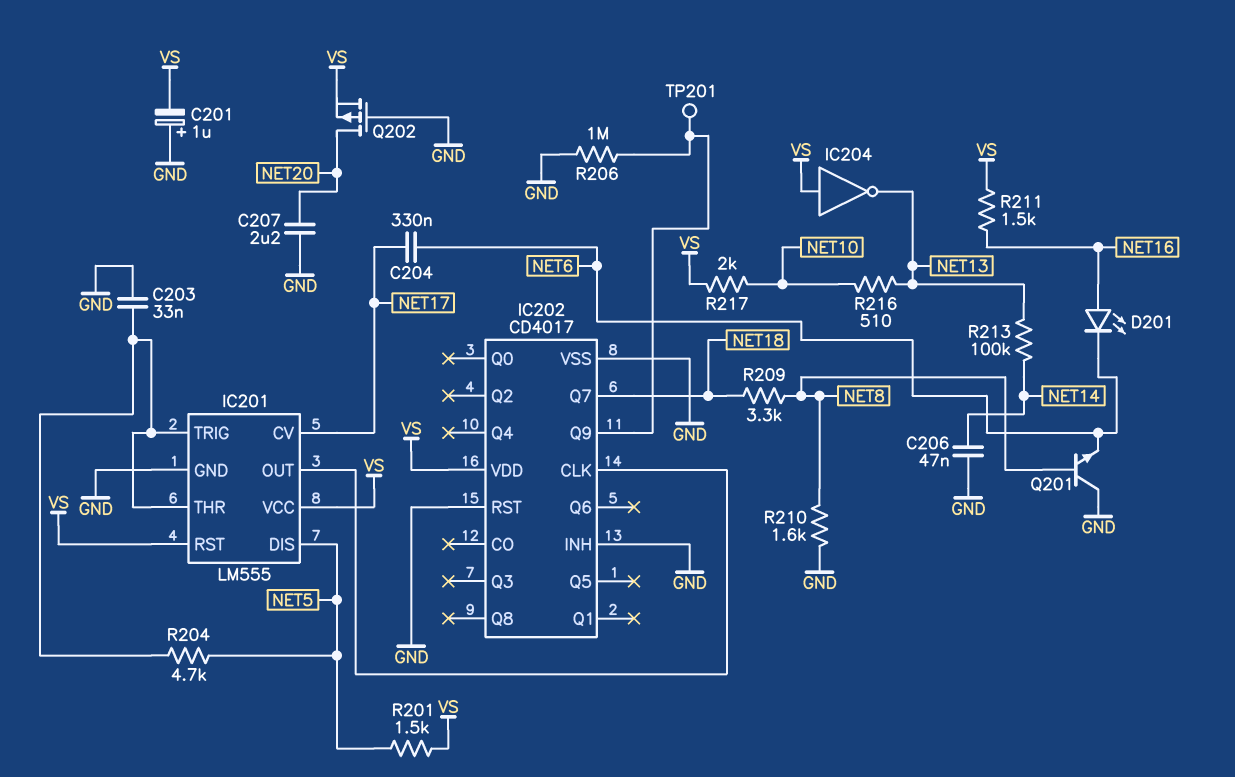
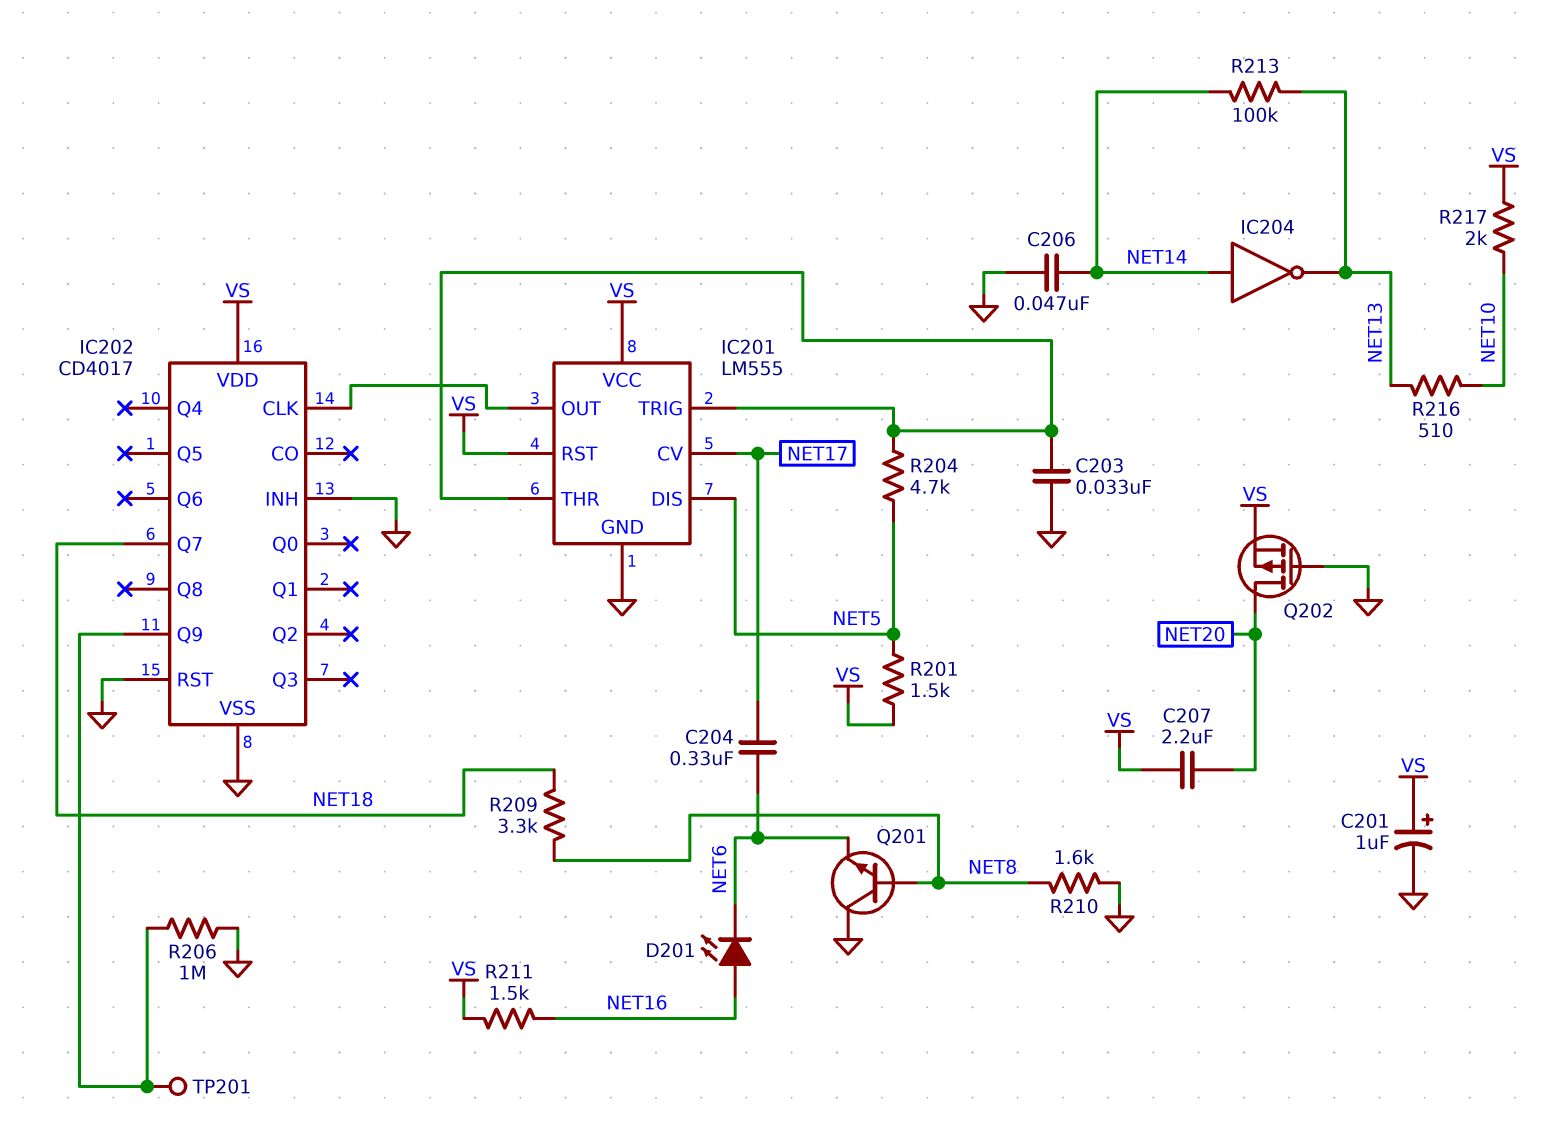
C201: 1uF (plus GND, minus VS) -> 1uF (plus VS, minus GND)
C207: 2.2uF (GND, NET20) -> 2.2uF (NET20, VS)
IC204: NOT (in VS, out NET13) -> NOT (in NET14, out NET13)

